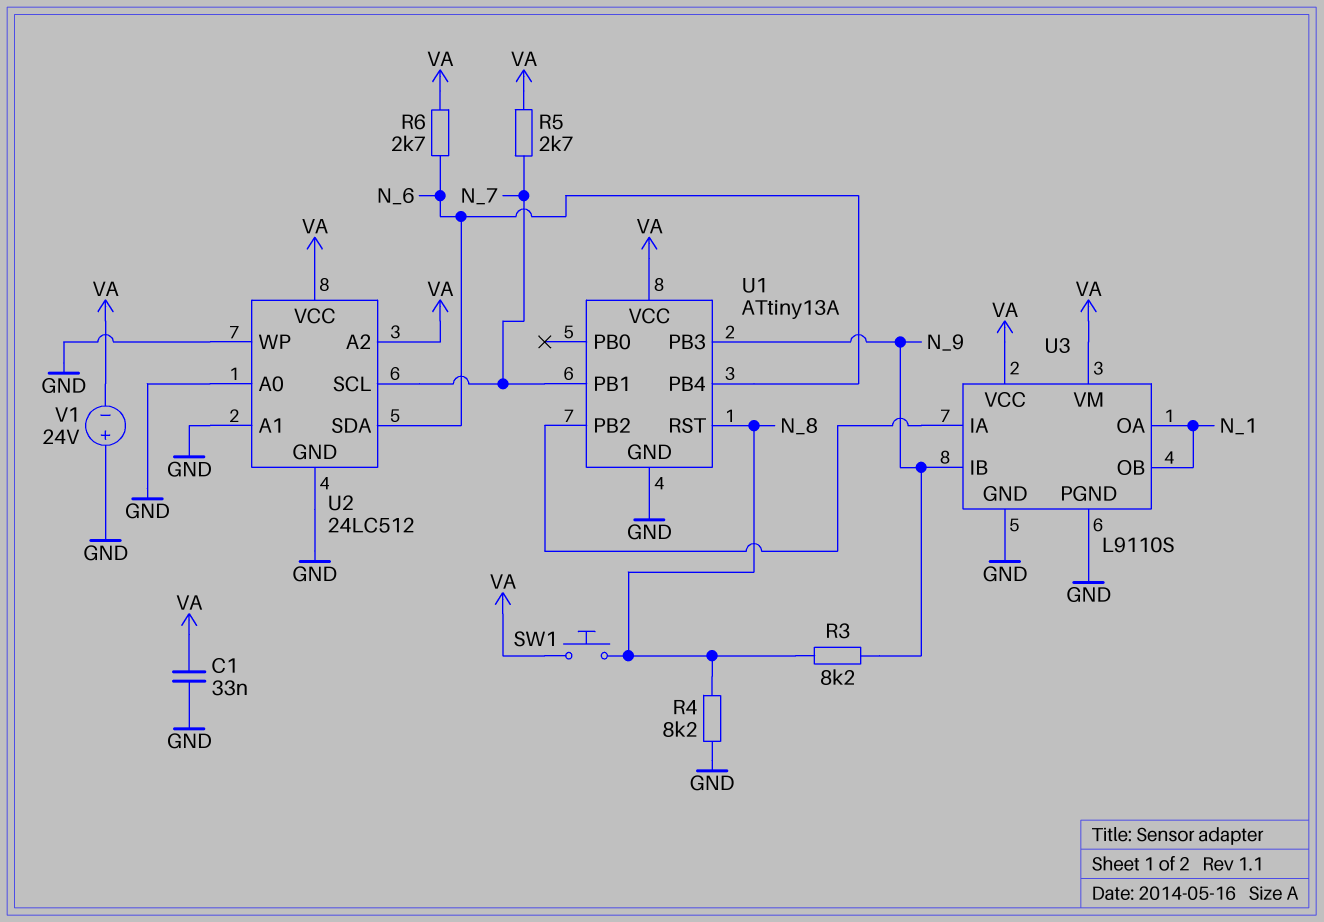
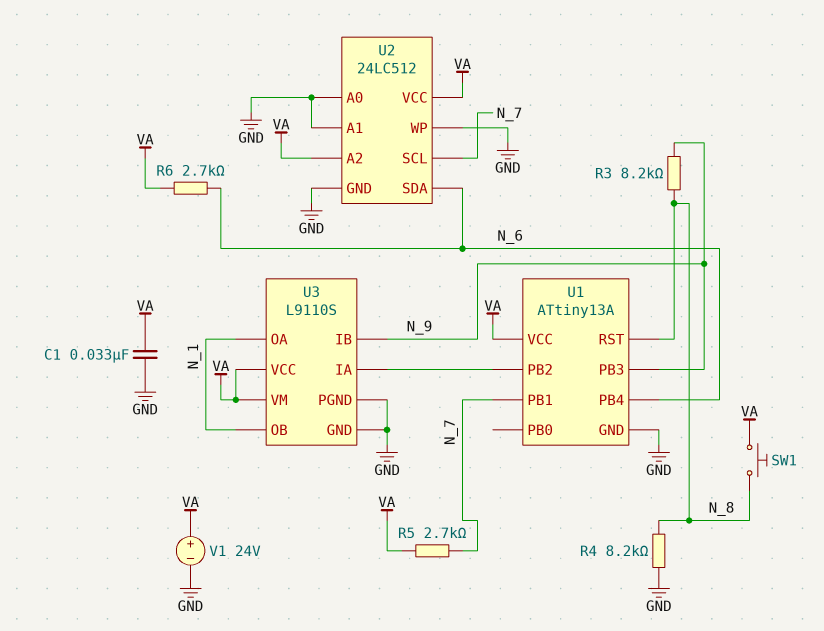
V1: 24V (plus GND, minus VA) -> 24V (plus VA, minus GND)

